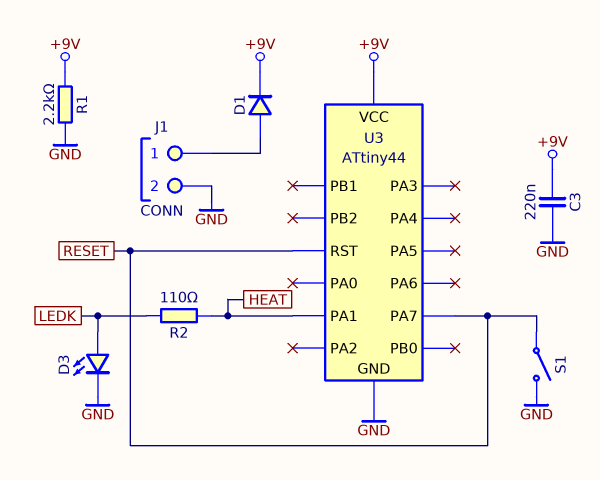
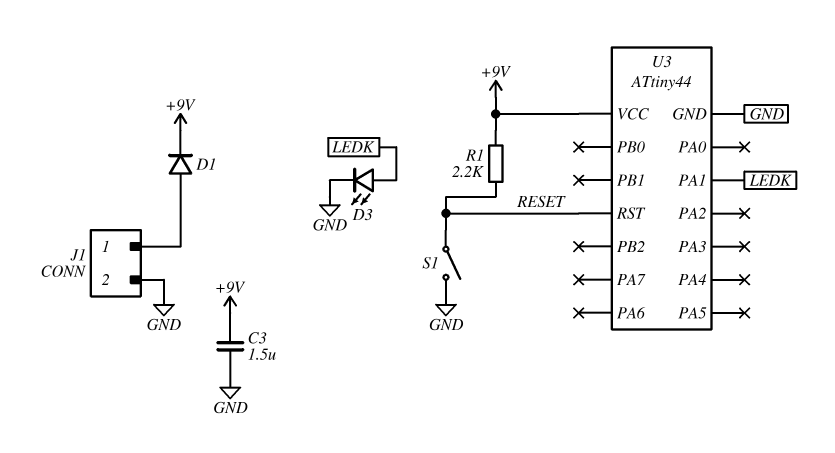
C3: 220nF (+9V, GND) -> 1.5uF (+9V, GND)
R1: 2.2k (+9V, GND) -> 2.2k (+9V, RESET)
R2: 110 (HEAT, LEDK) -> none
U3 pin PA1: HEAT -> LEDK
U3 pin PA7: RESET -> none

